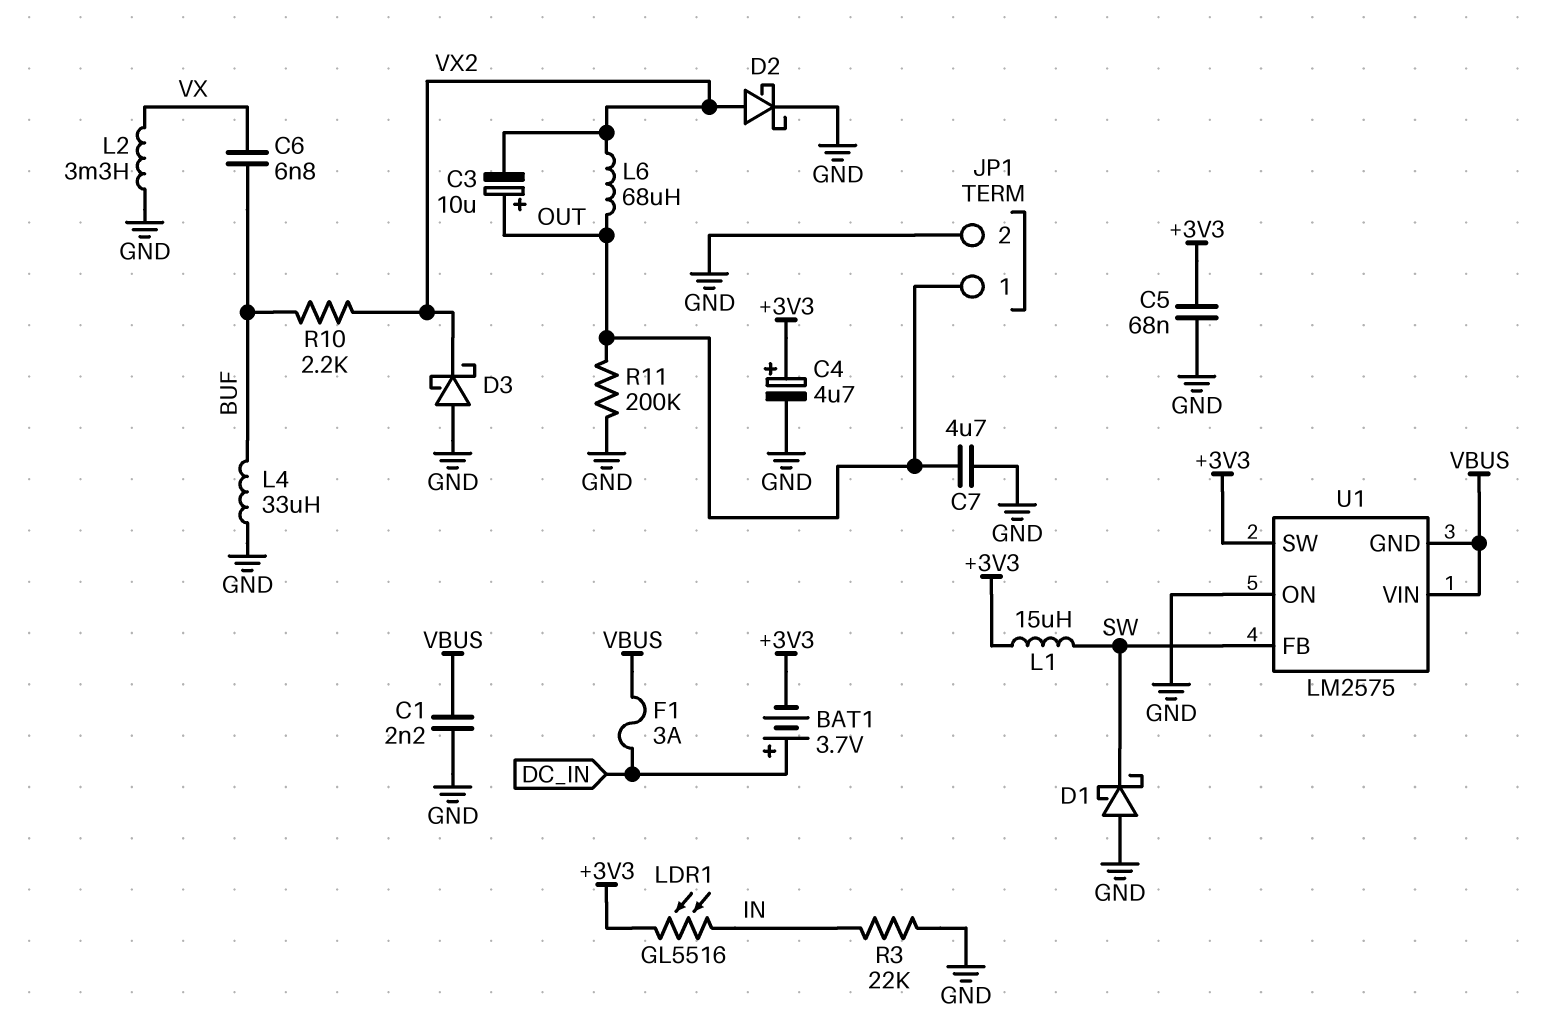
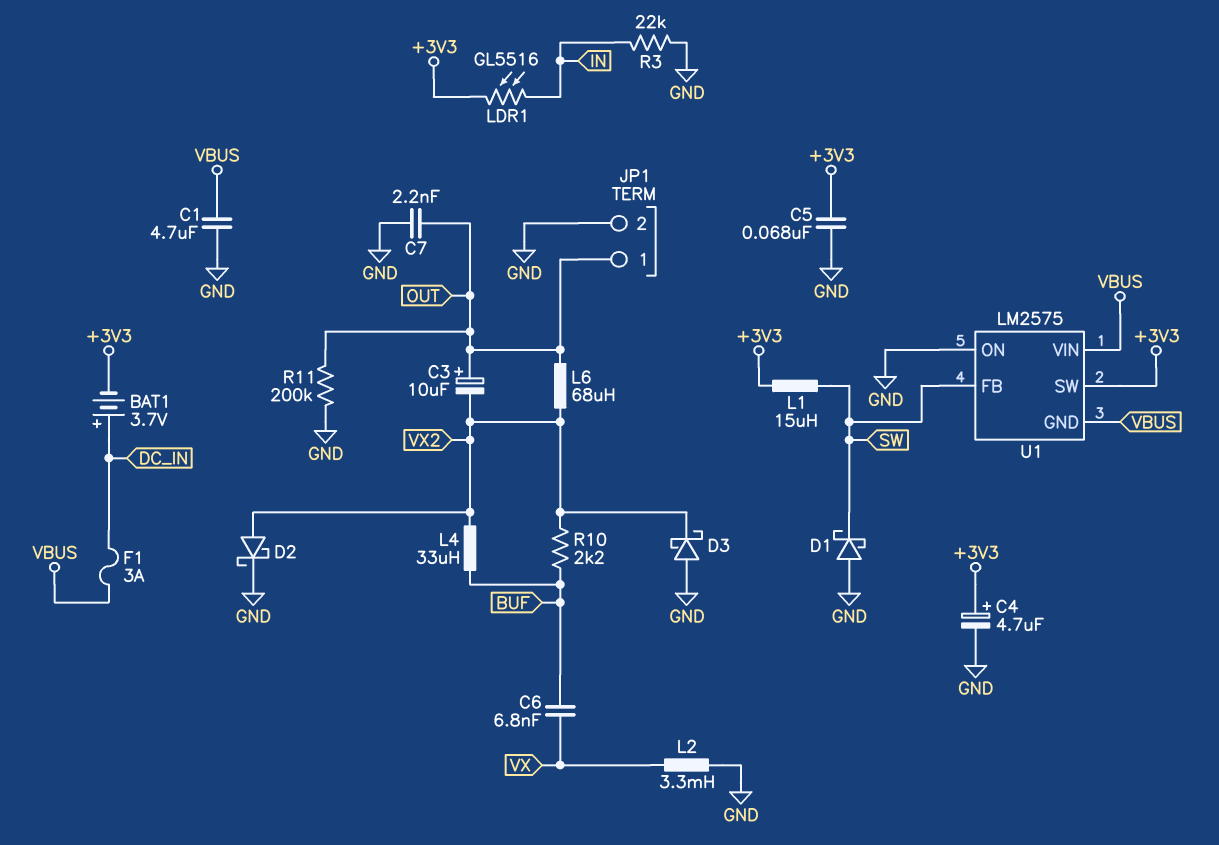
C1: 2.2nF (GND, VBUS) -> 4.7uF (GND, VBUS)
C7: 4.7uF (GND, OUT) -> 2.2nF (GND, OUT)
L4: 33uH (BUF, GND) -> 33uH (BUF, VX2)

